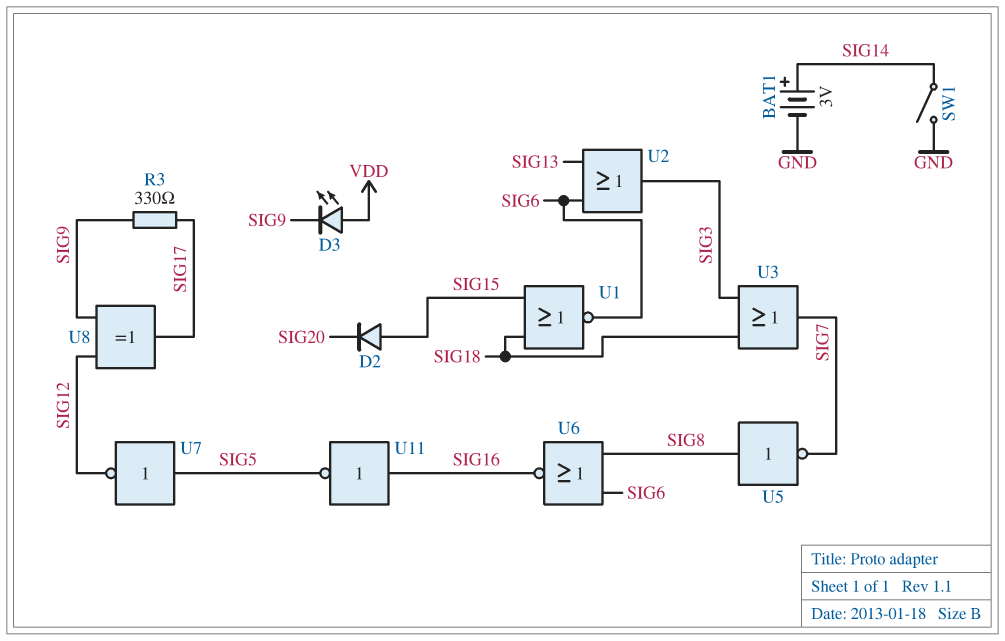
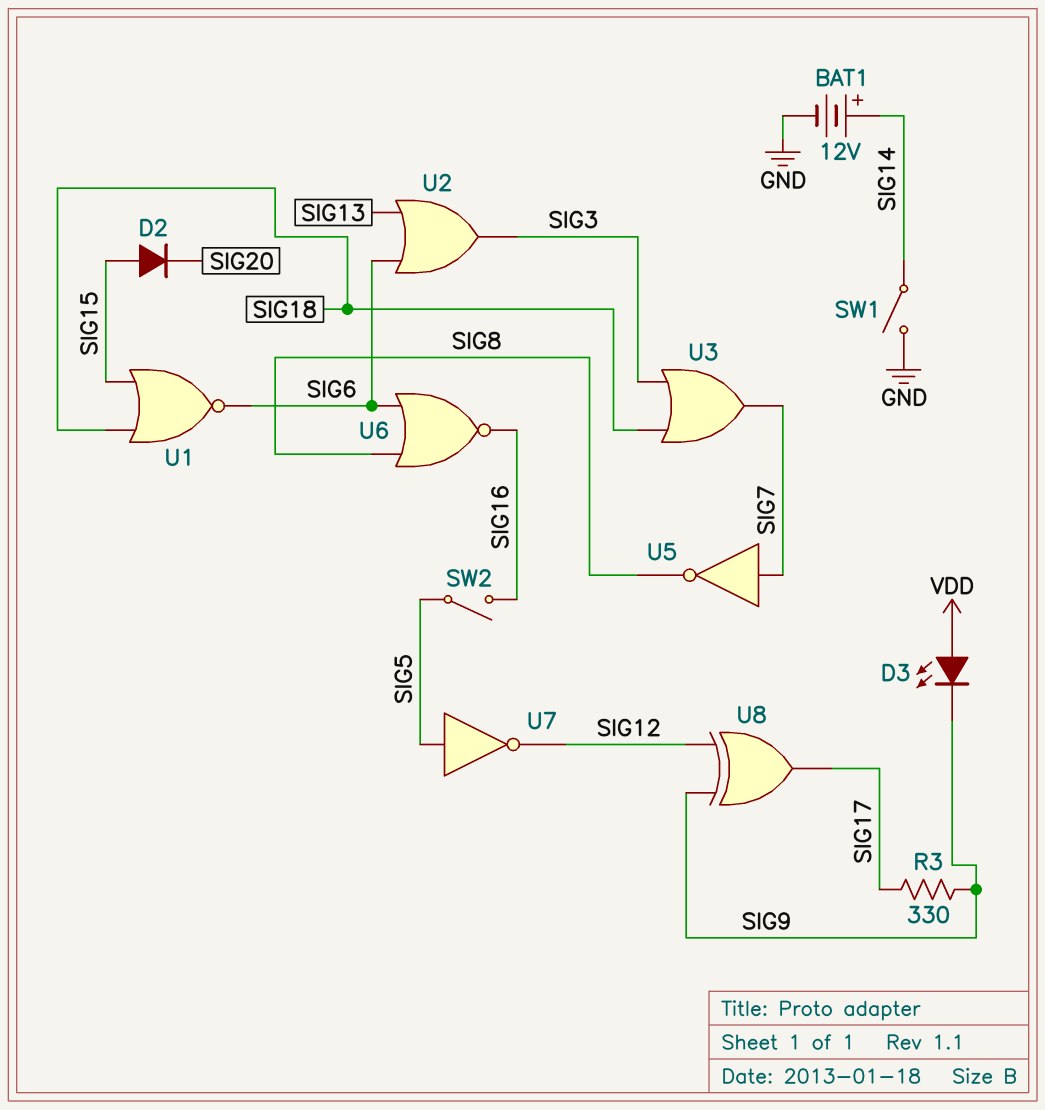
BAT1: 3V (plus SIG14, minus GND) -> 12V (plus SIG14, minus GND)
SW2: none -> switch (SIG5, SIG16)
U5: NOT (in SIG8, out SIG7) -> NOT (in SIG7, out SIG8)
U11: NOT (in SIG16, out SIG5) -> none

